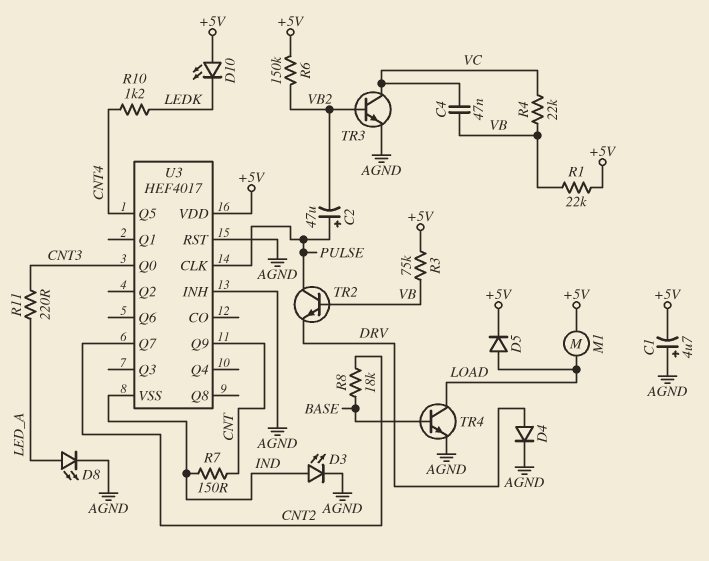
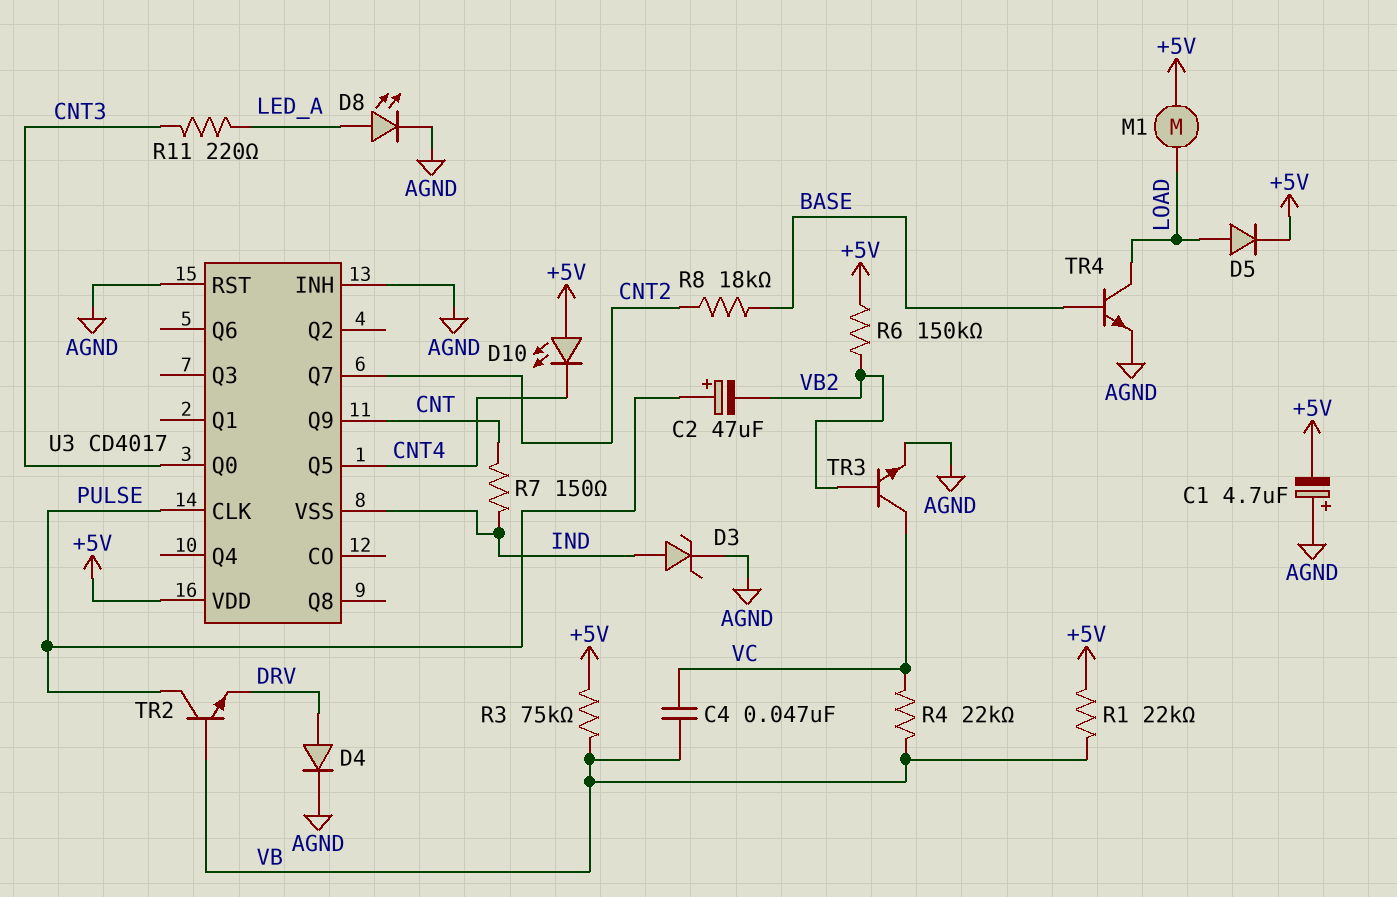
D3: LED (A IND, K AGND) -> zener (A IND, K AGND)
D10: LED (A +5V, K LEDK) -> LED (A +5V, K CNT4)
R10: 1.2k (CNT4, LEDK) -> none
U3: HEF4017 -> CD4017

